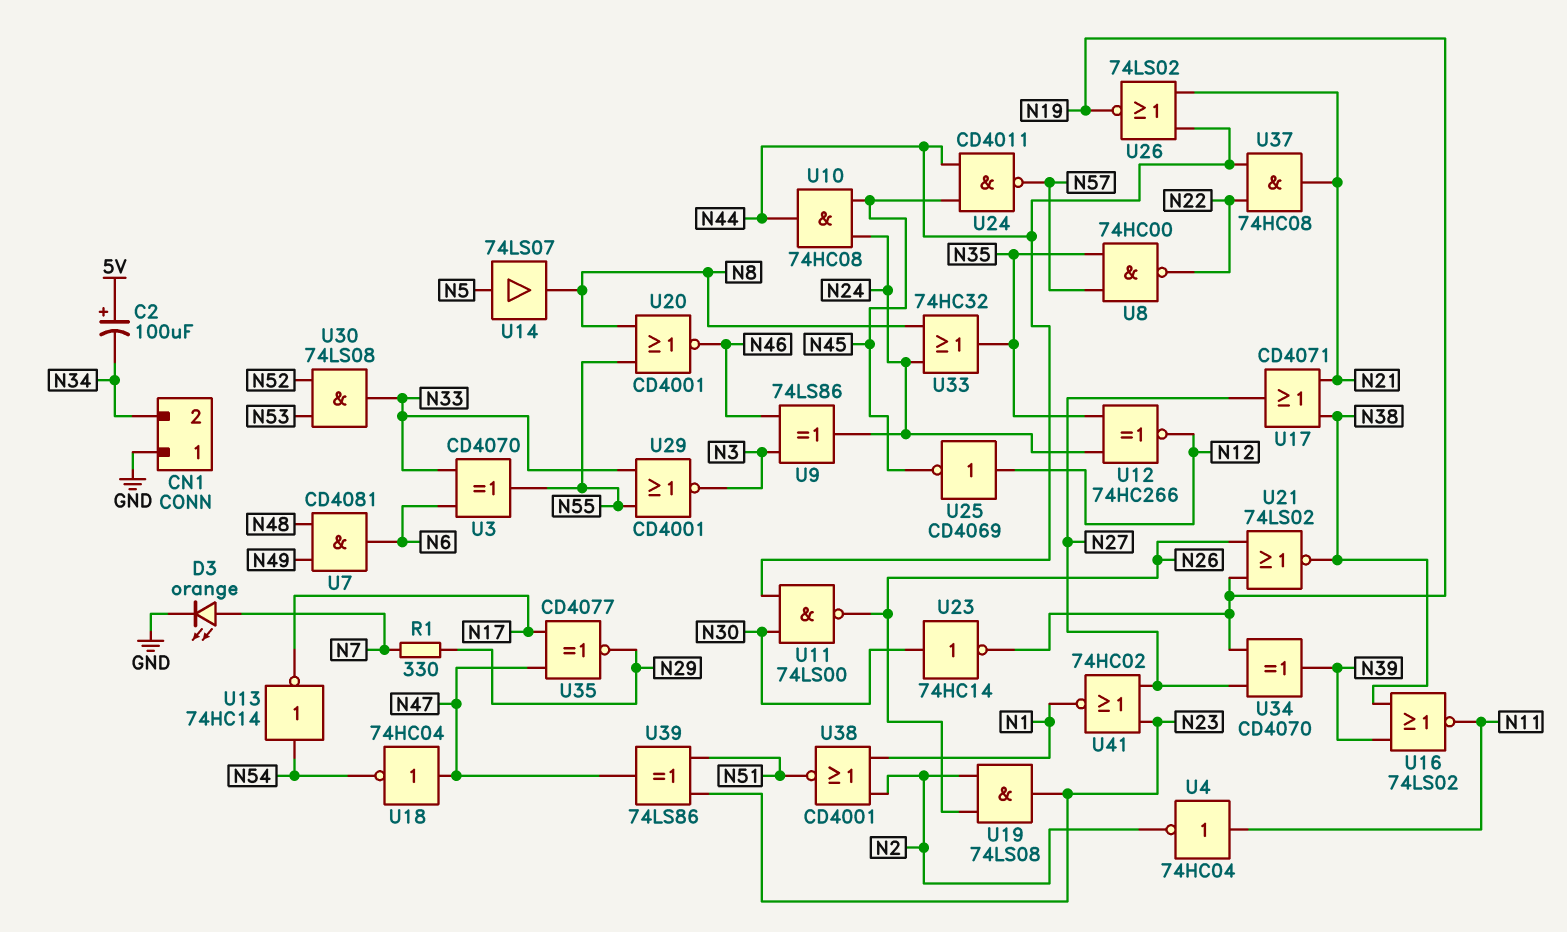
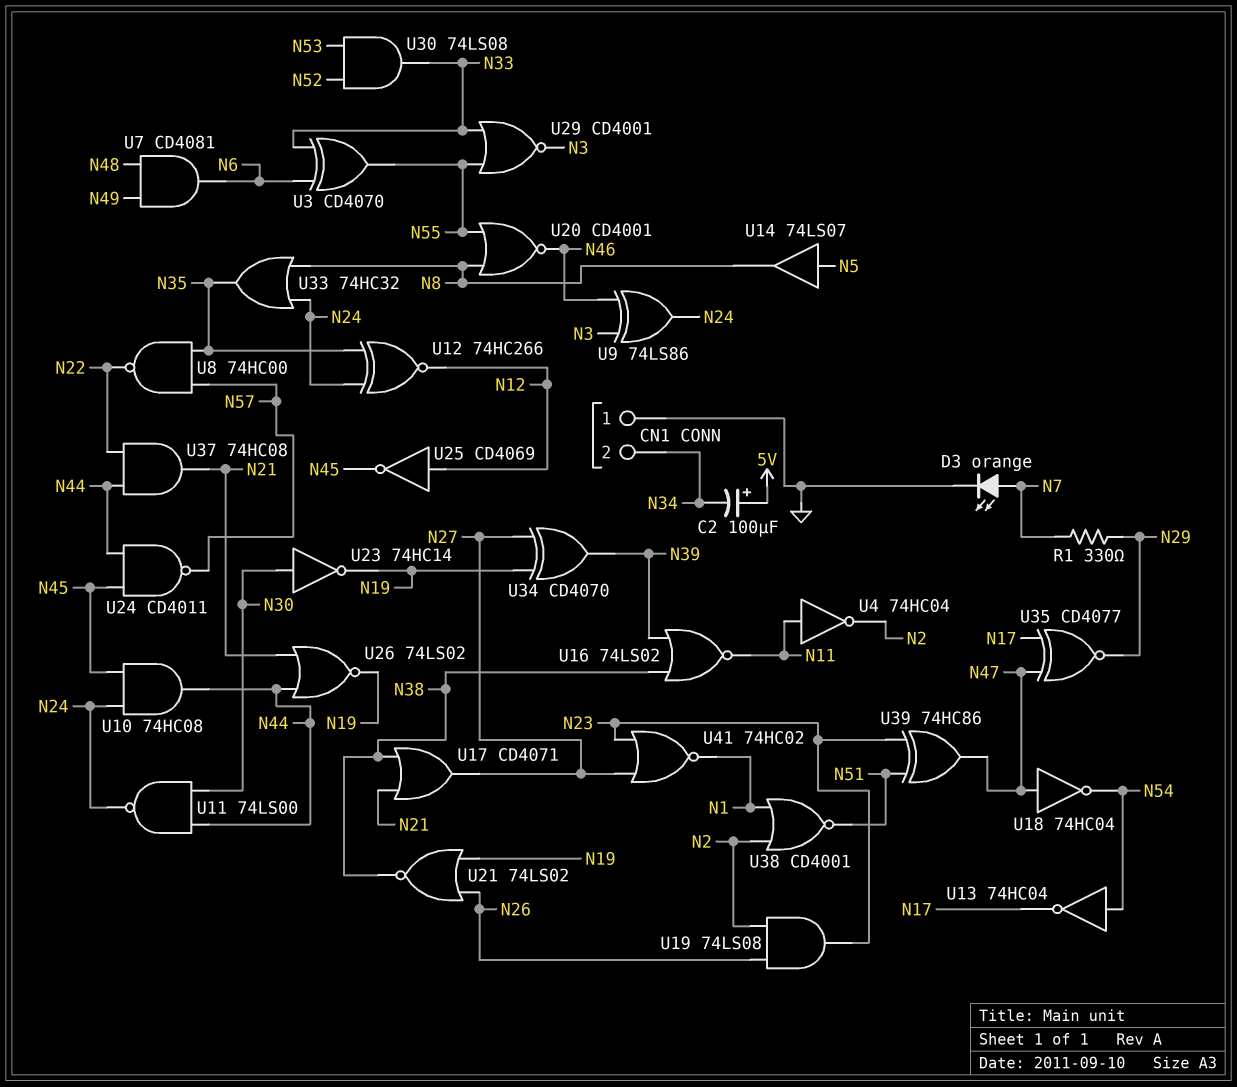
U11: NAND 74LS00 (in N30, in N44, out N26) -> NAND 74LS00 (in N30, in N44, out N24)
U13: NOT 74HC14 (in N54, out N17) -> NOT 74HC04 (in N54, out N17)
U39: XOR 74LS86 (in N23, in N51, out N47) -> XOR 74HC86 (in N23, in N51, out N47)

